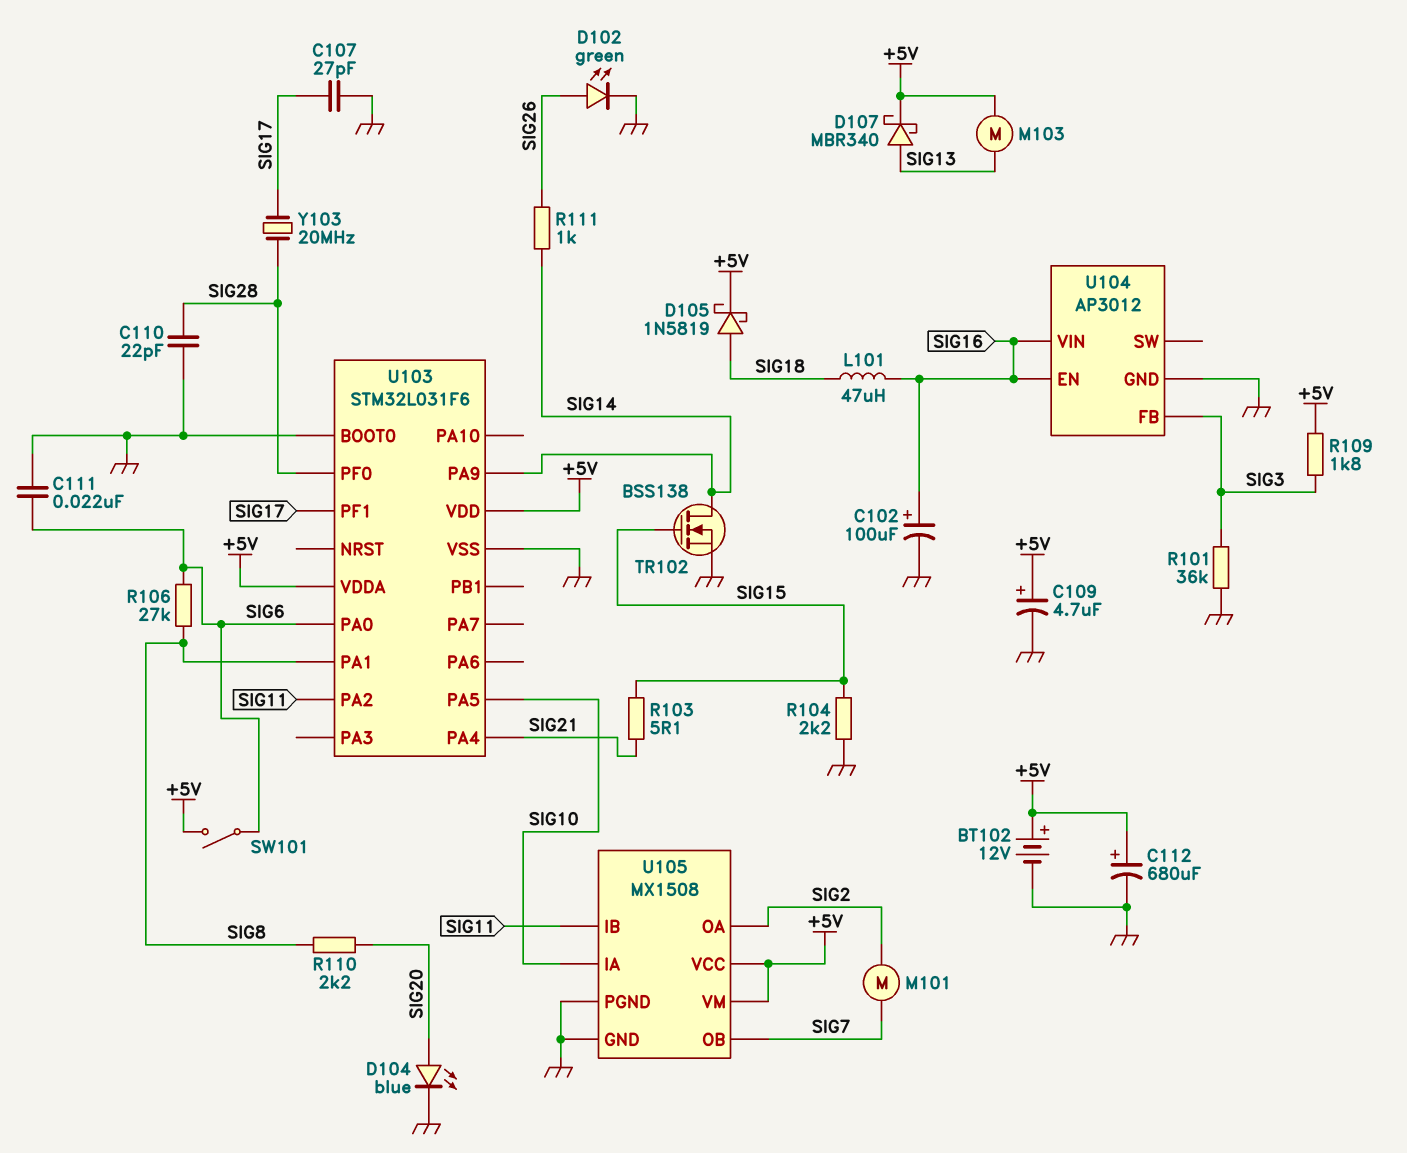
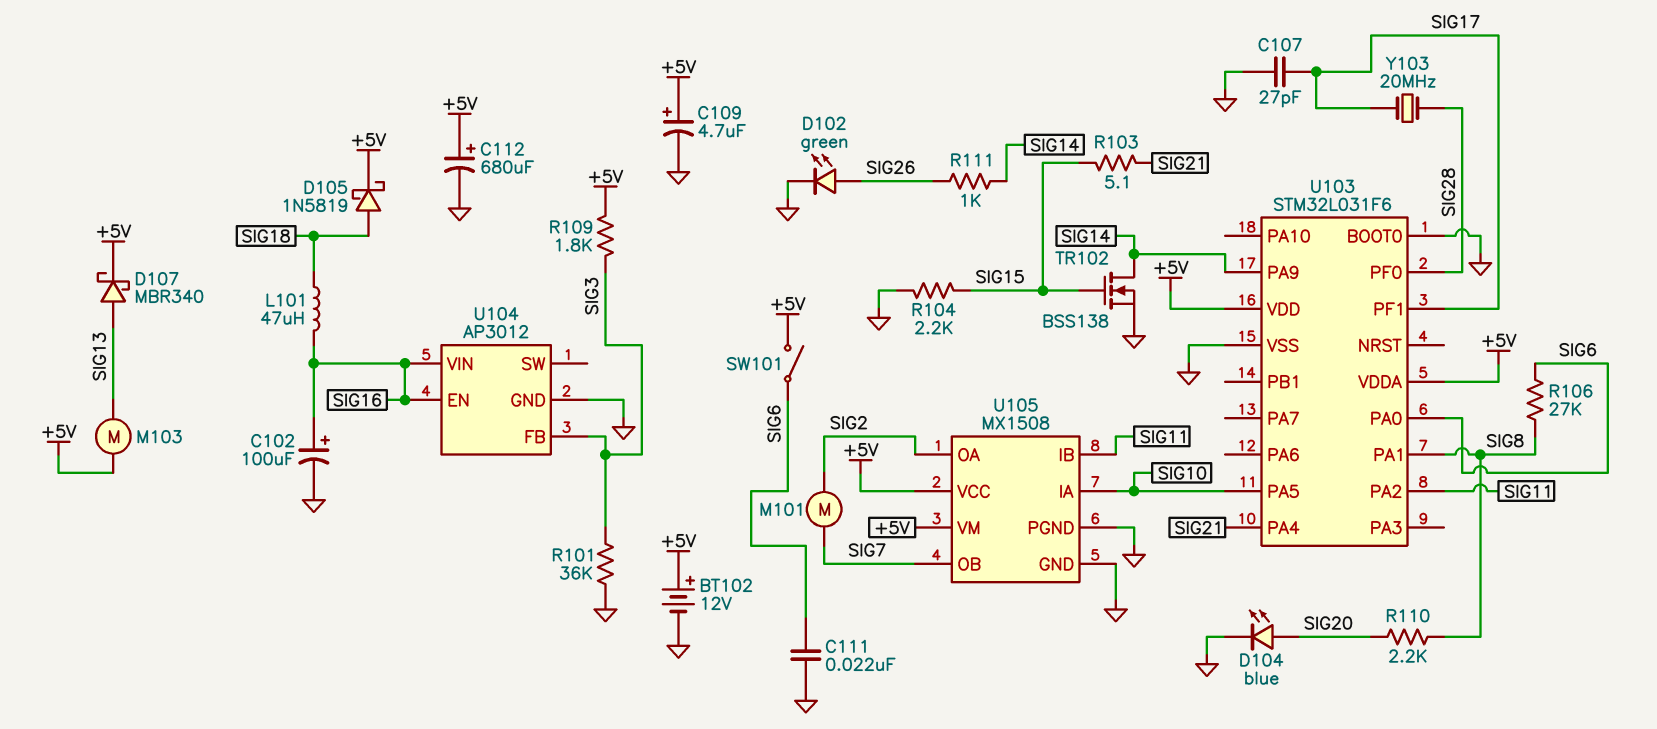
C110: 22pF (GND, SIG28) -> none

